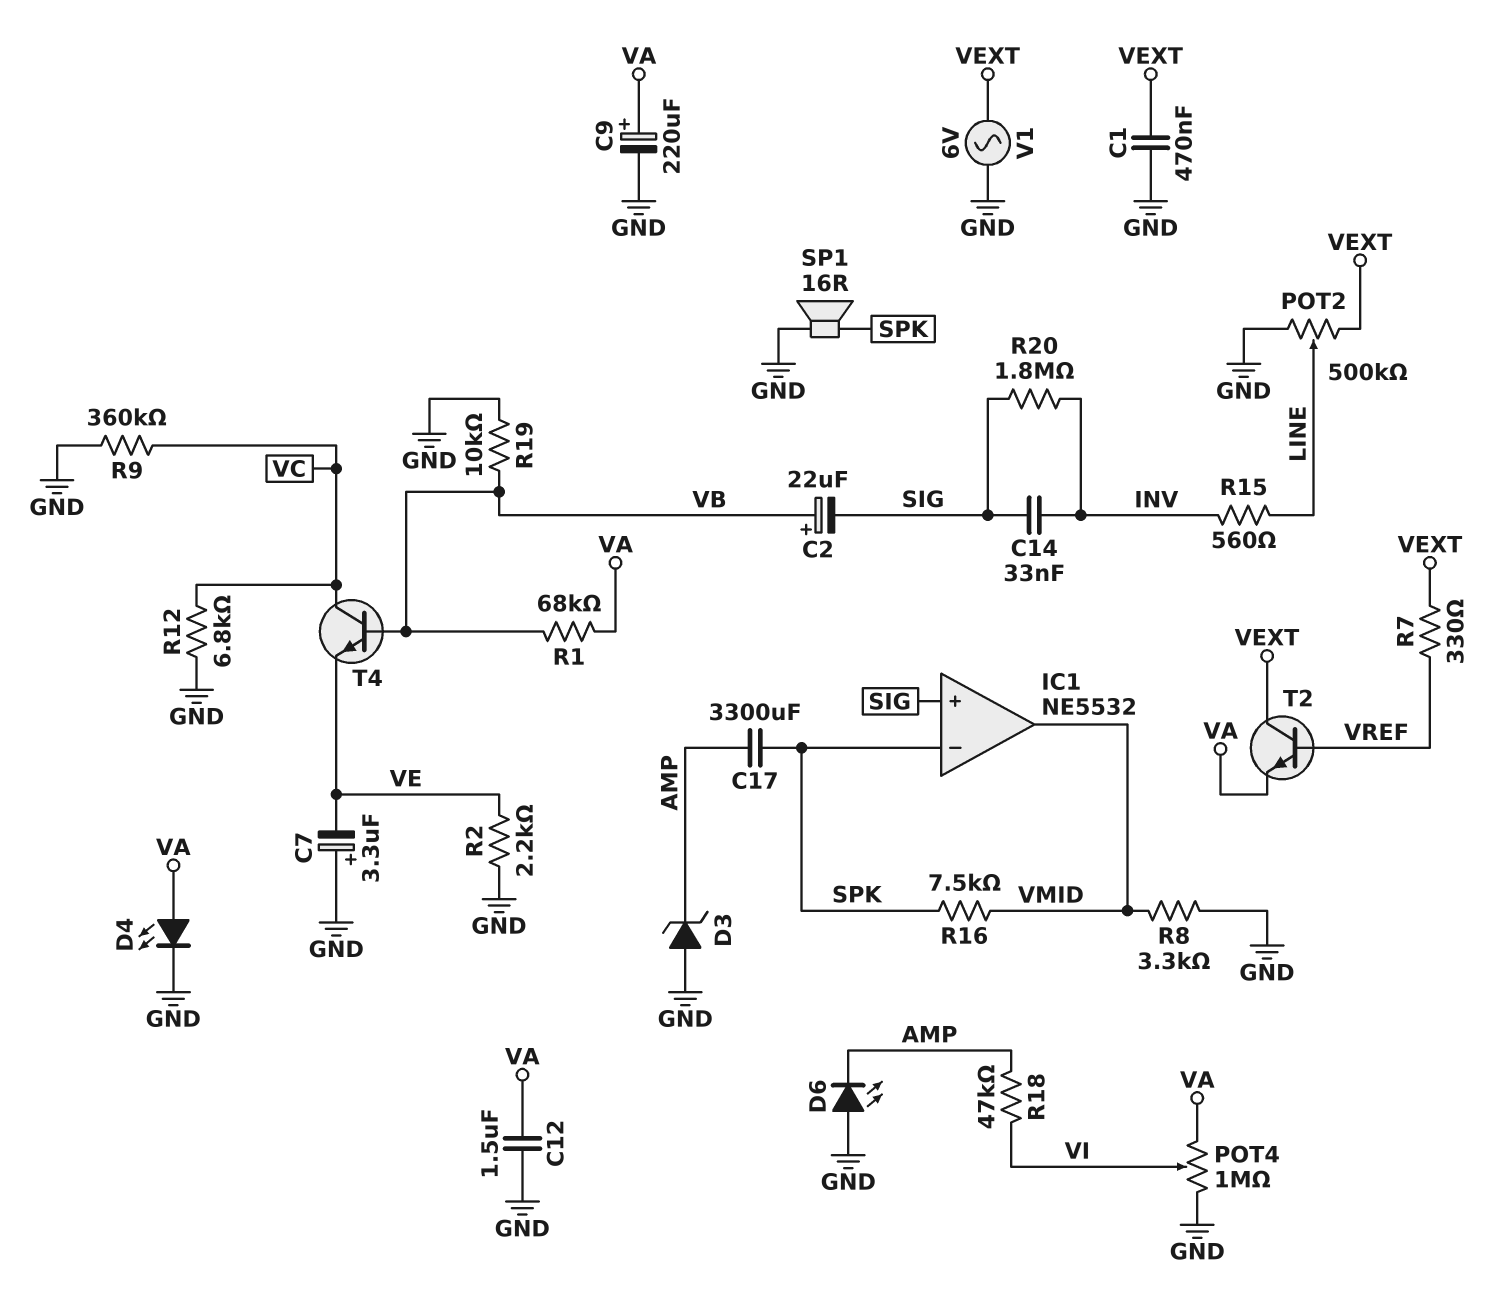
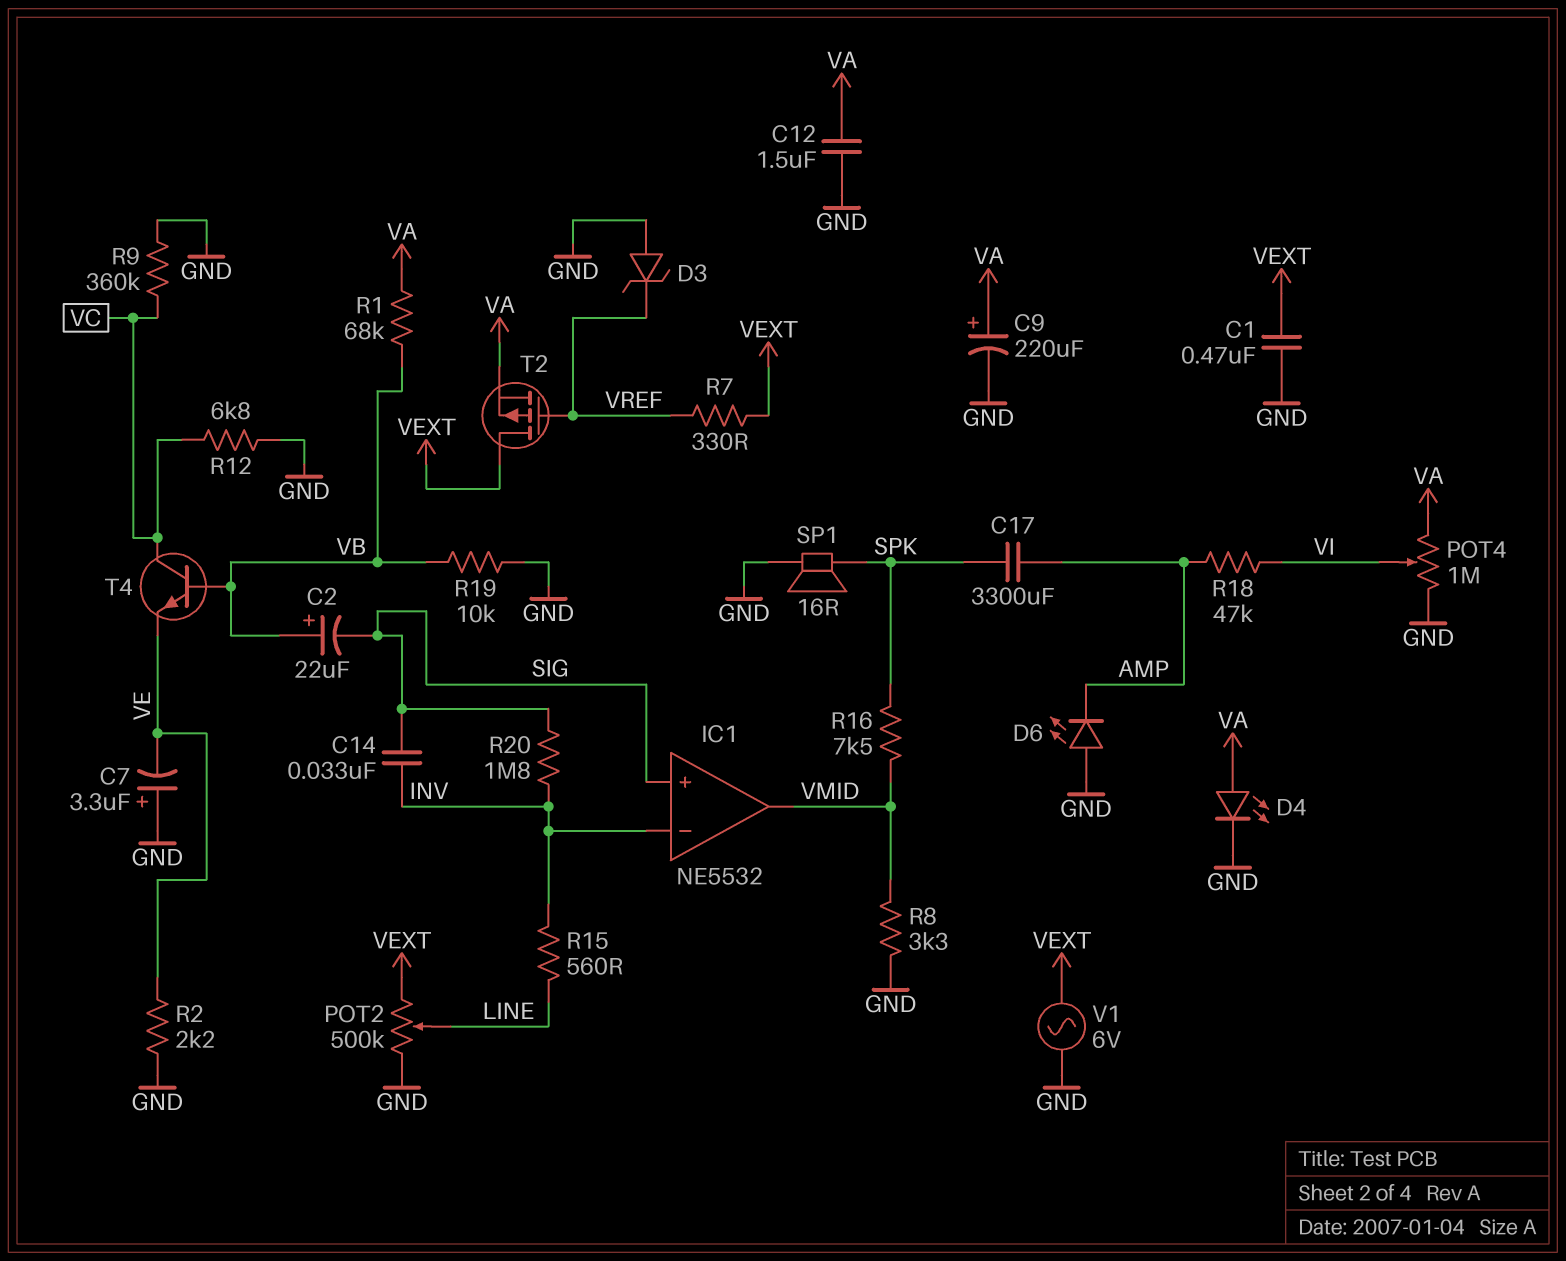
D3: zener (A GND, K AMP) -> zener (A GND, K VREF)
IC1 pin in-: SPK -> INV
T2: NPN (B VREF, C VEXT, E VA) -> PMOS (G VREF, D VEXT, S VA)

